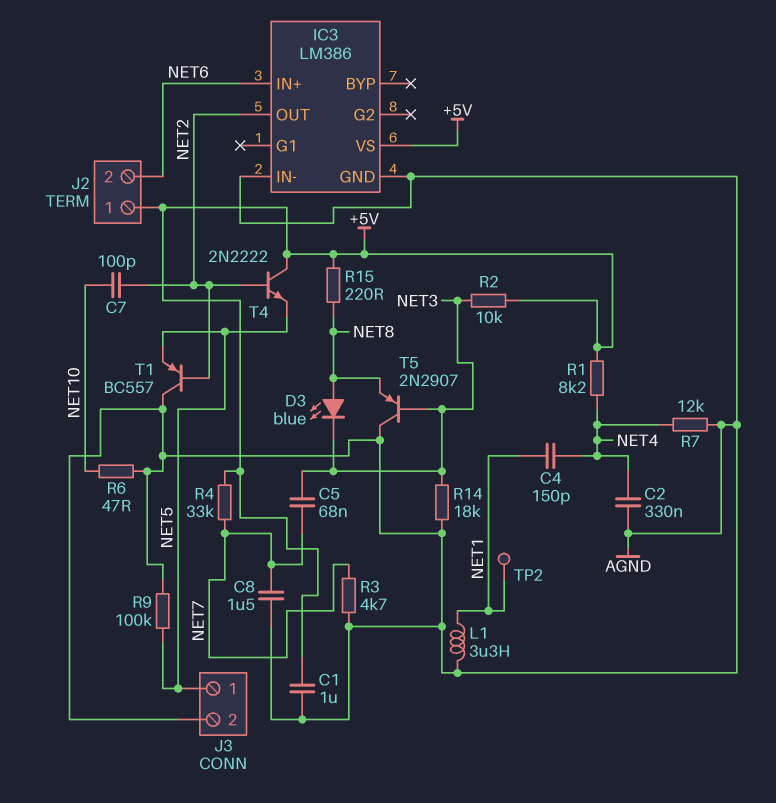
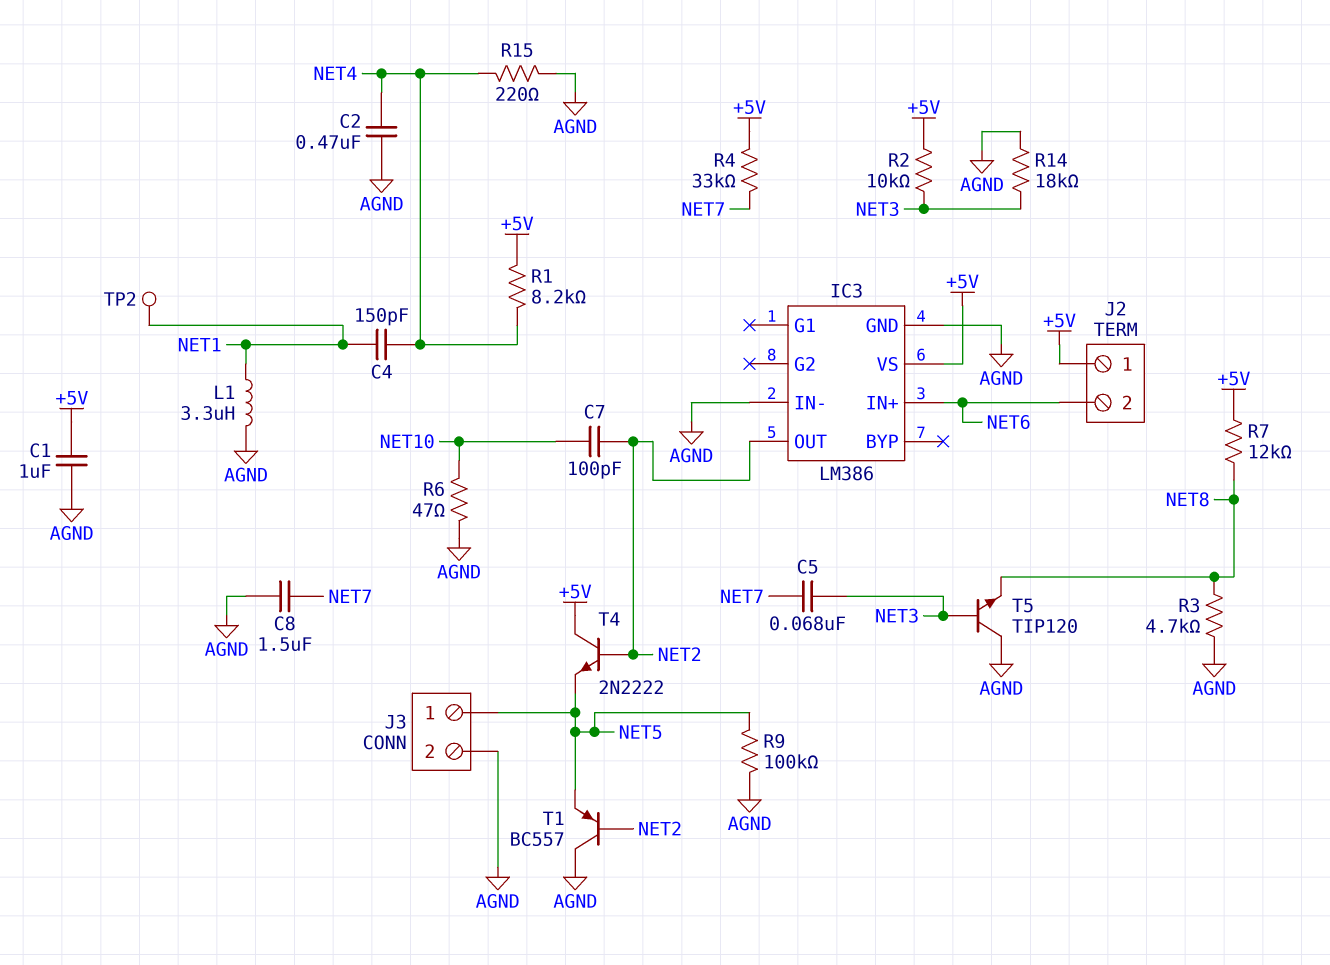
C2: 330nF (AGND, NET4) -> 470nF (AGND, NET4)
D3: LED blue (A NET8, K NET3) -> none
R3: 4.7k (AGND, NET7) -> 4.7k (AGND, NET8)
R7: 12k (AGND, NET4) -> 12k (+5V, NET8)
R15: 220 (+5V, NET8) -> 220 (AGND, NET4)
T5: PNP 2N2907 (B NET3, C AGND, E NET8) -> NPN TIP120 (B NET3, C AGND, E NET8)

